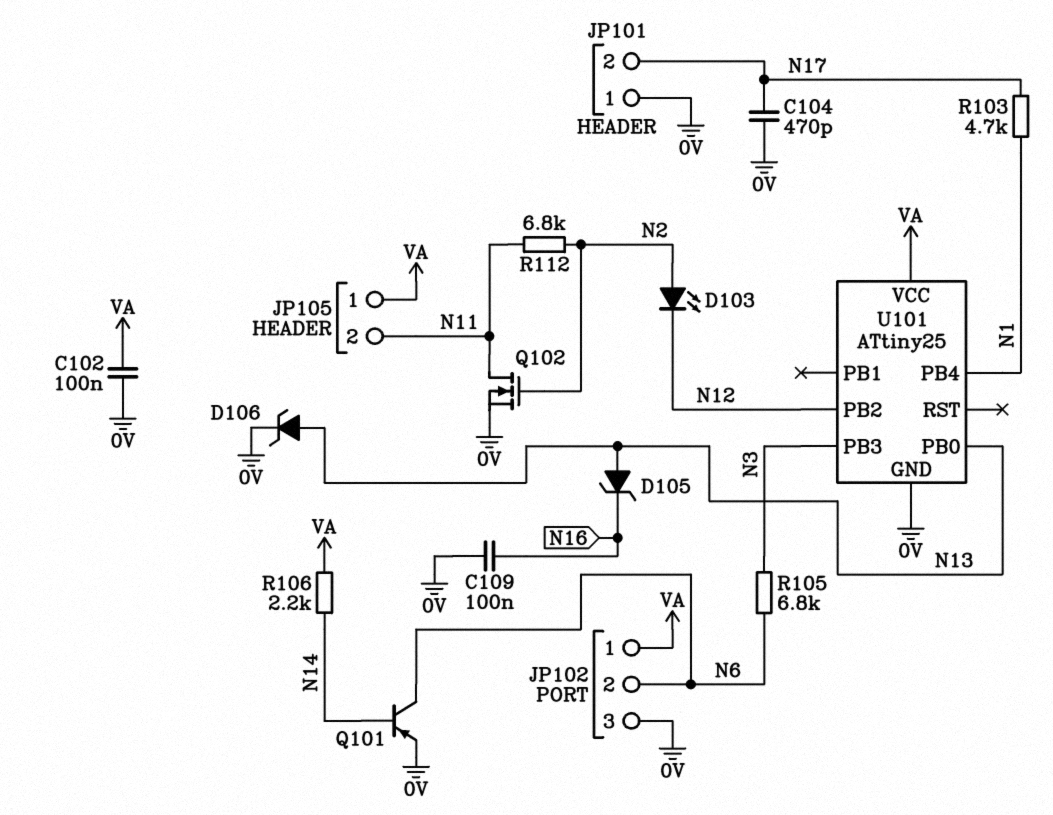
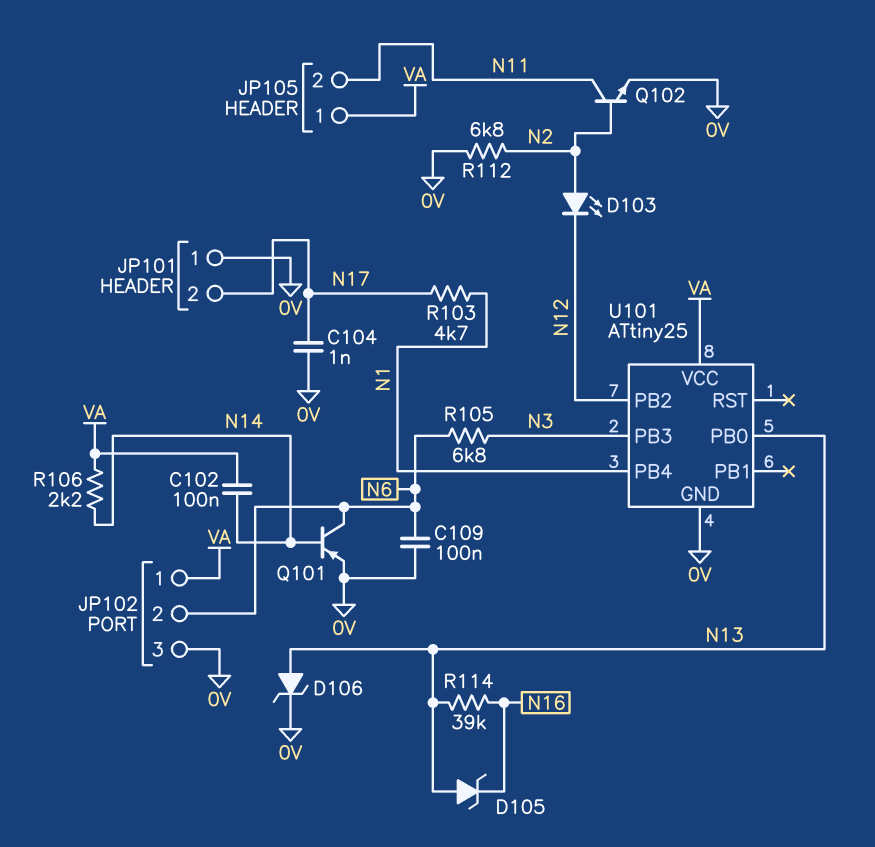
C102: 100nF (0V, VA) -> 100nF (N14, VA)
C104: 470pF (0V, N17) -> 1nF (0V, N17)
C109: 100nF (0V, N16) -> 100nF (0V, N6)
Q102: NMOS (G N2, D N11, S 0V) -> NPN (B N2, C N11, E 0V)
R112: 6.8k (N2, N11) -> 6.8k (0V, N2)
R114: none -> 39k (N13, N16)

